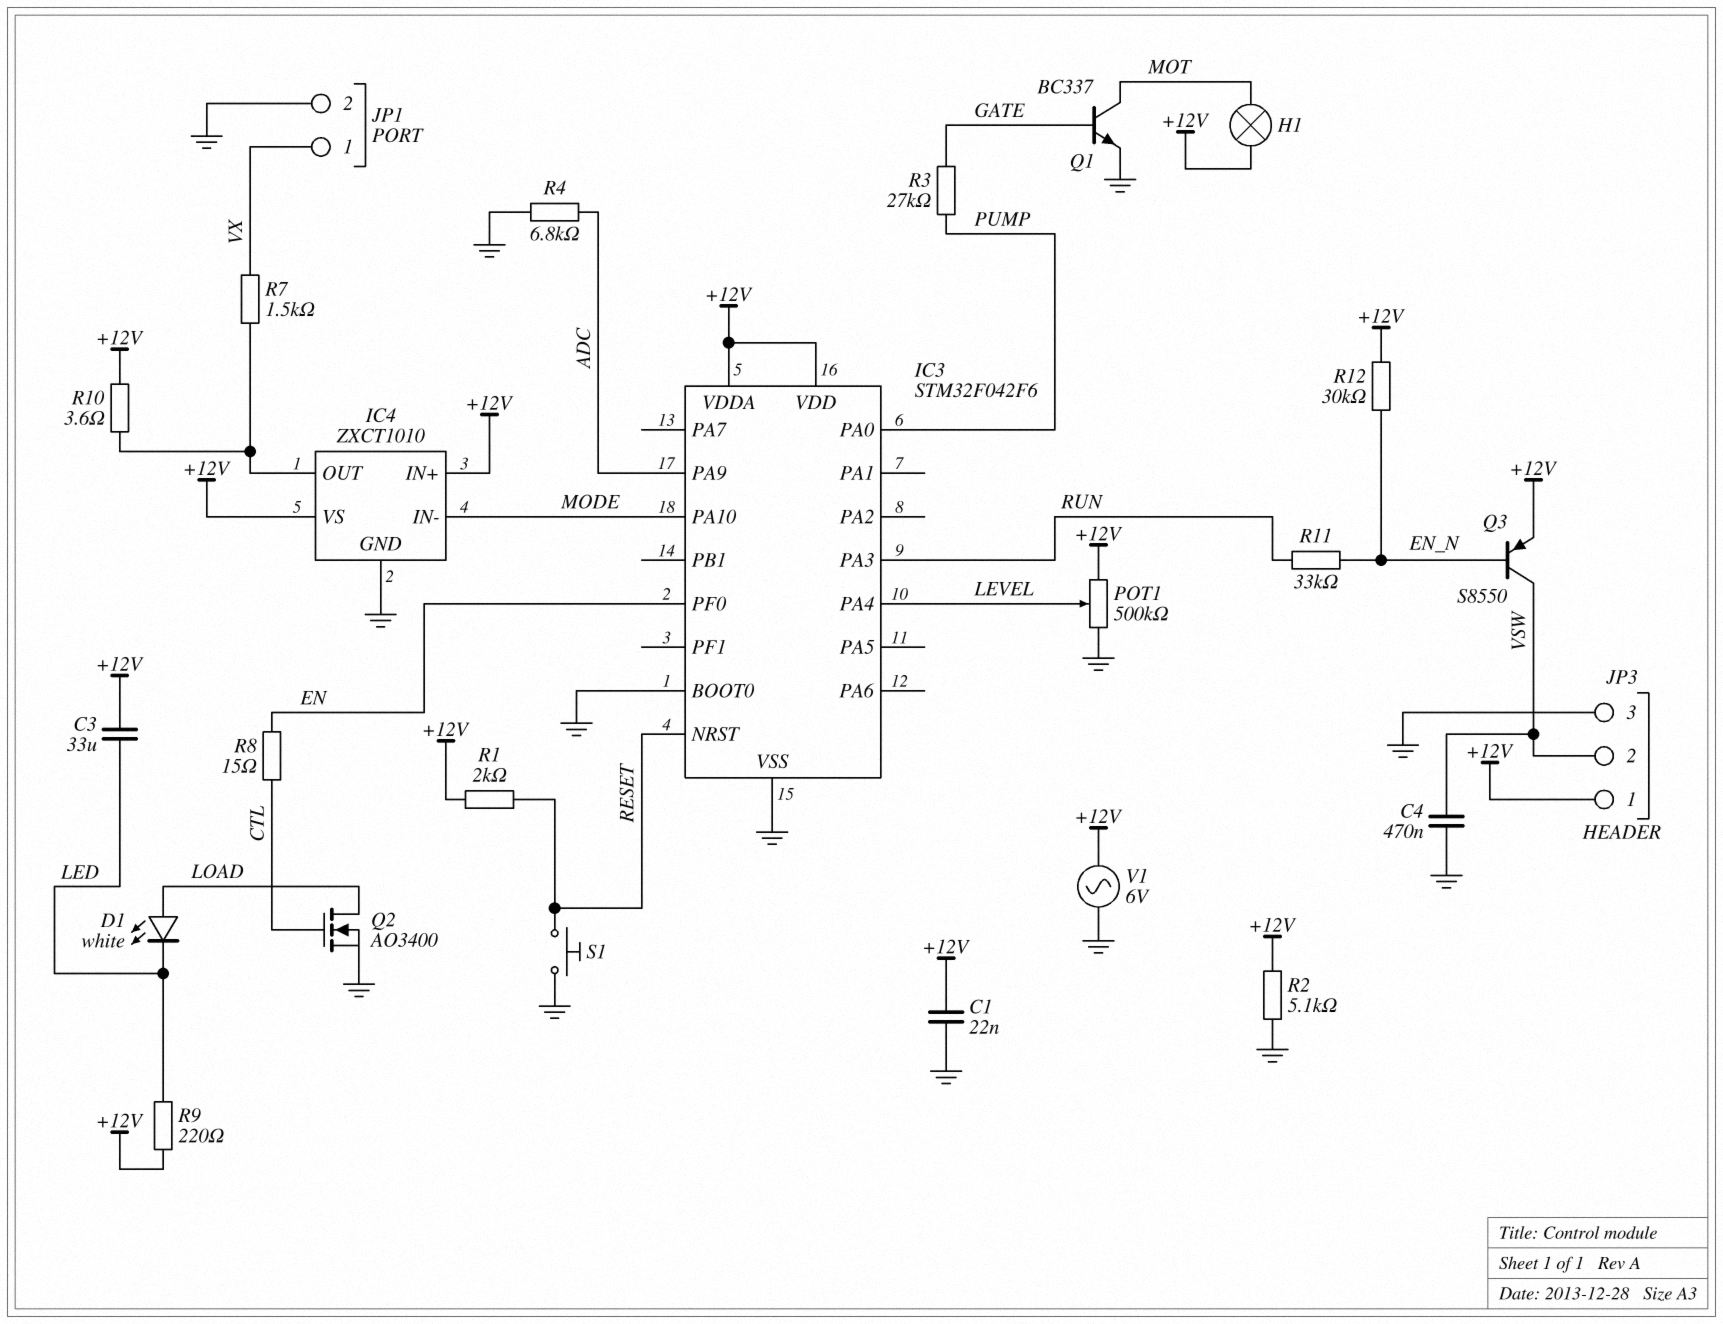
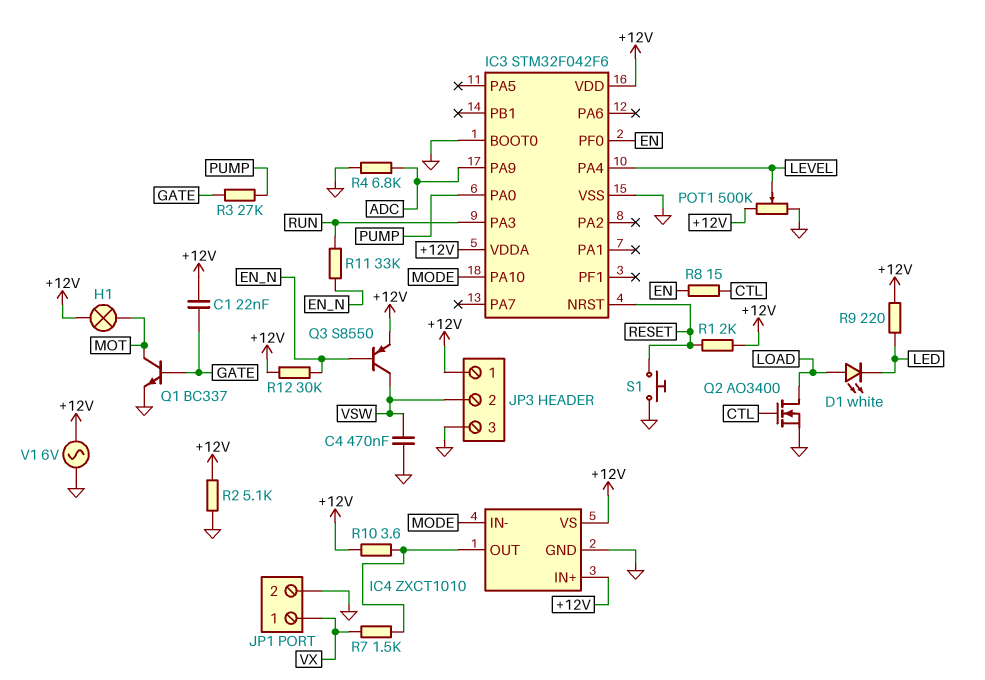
C1: 22nF (+12V, GND) -> 22nF (+12V, GATE)
C3: 33uF (+12V, LED) -> none

